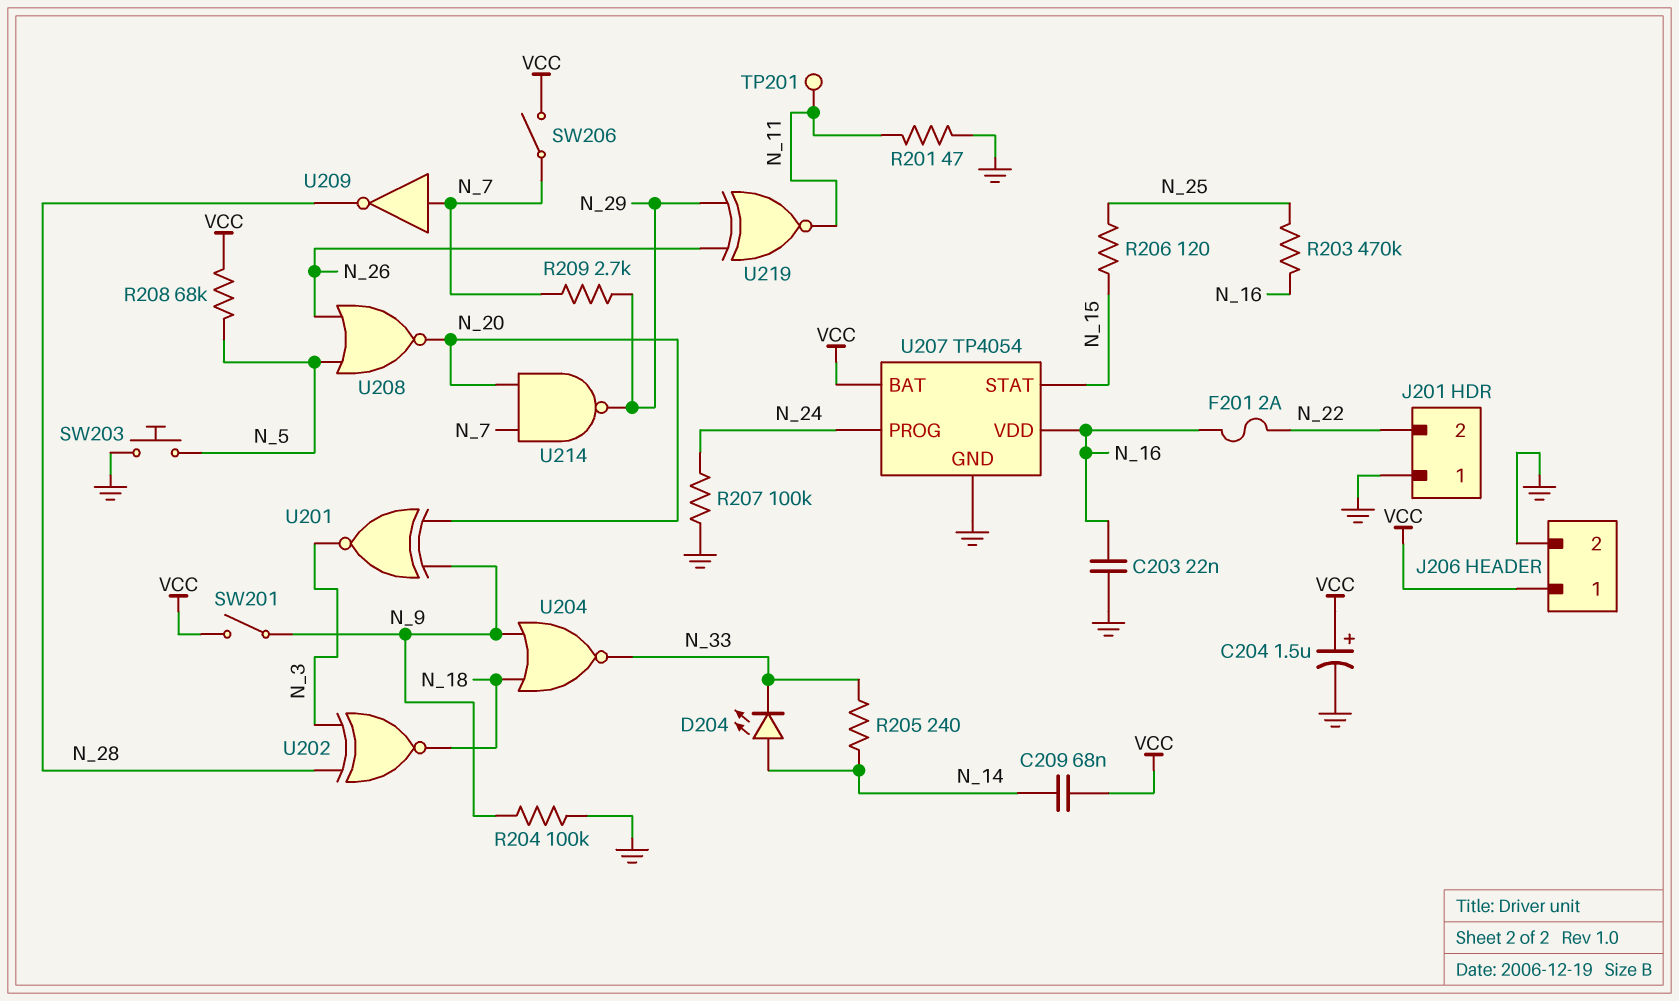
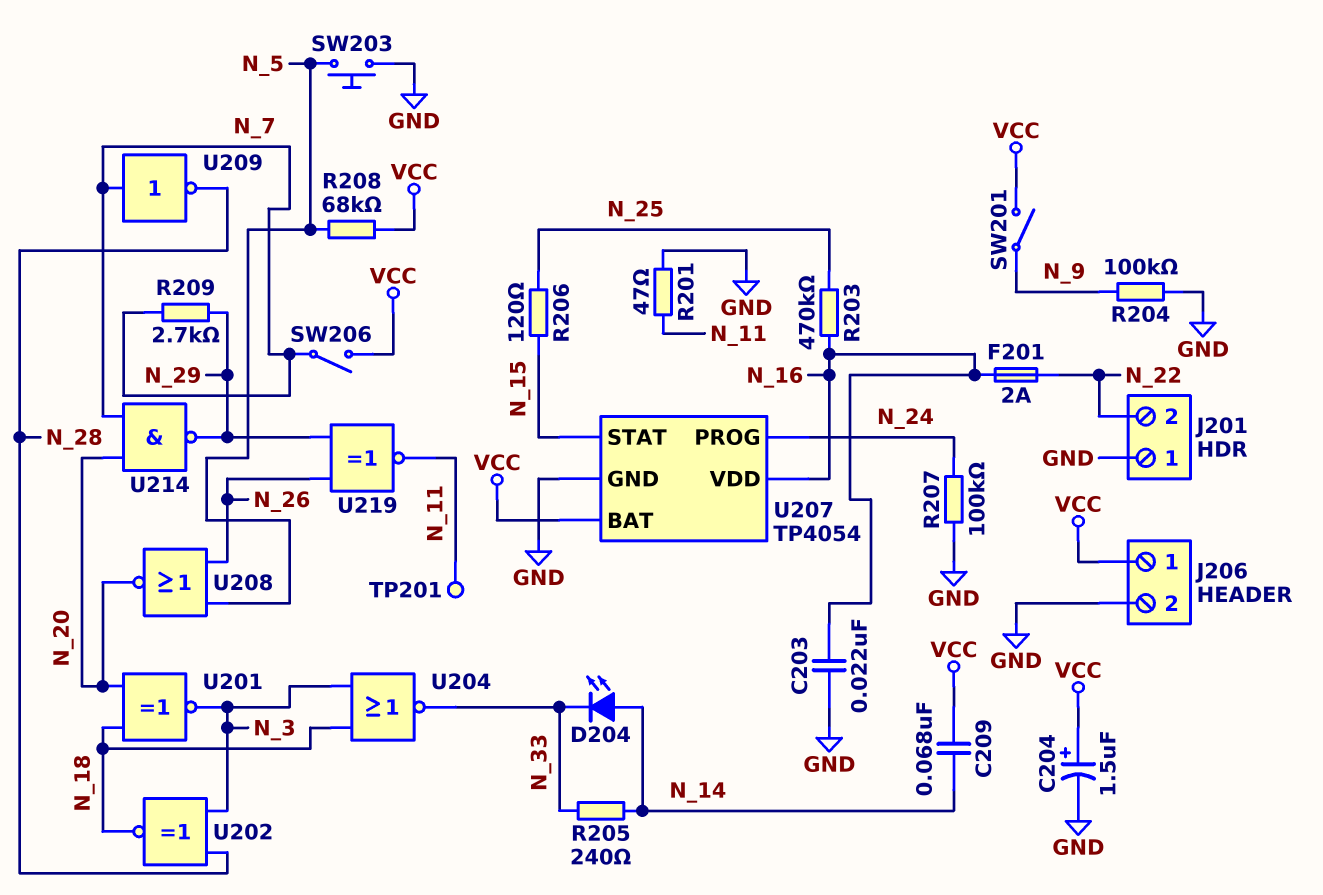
U201: XNOR (in N_9, in N_20, out N_3) -> XNOR (in N_18, in N_20, out N_3)
U204: NOR (in N_9, in N_18, out N_33) -> NOR (in N_3, in N_18, out N_33)

